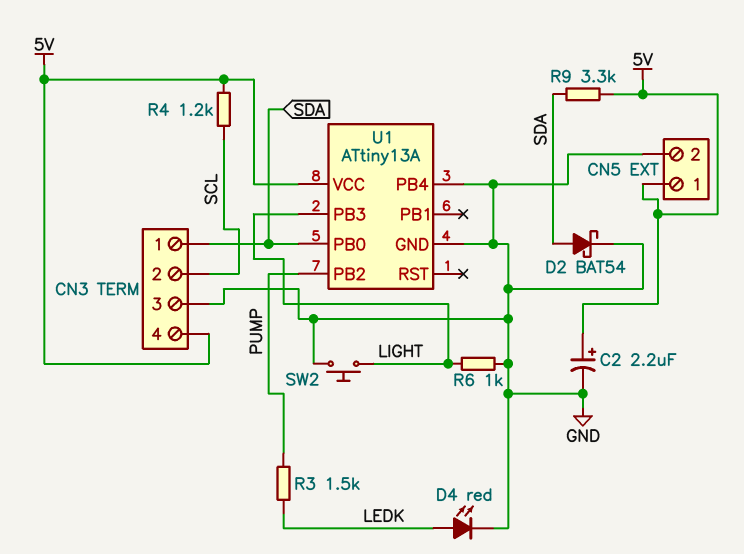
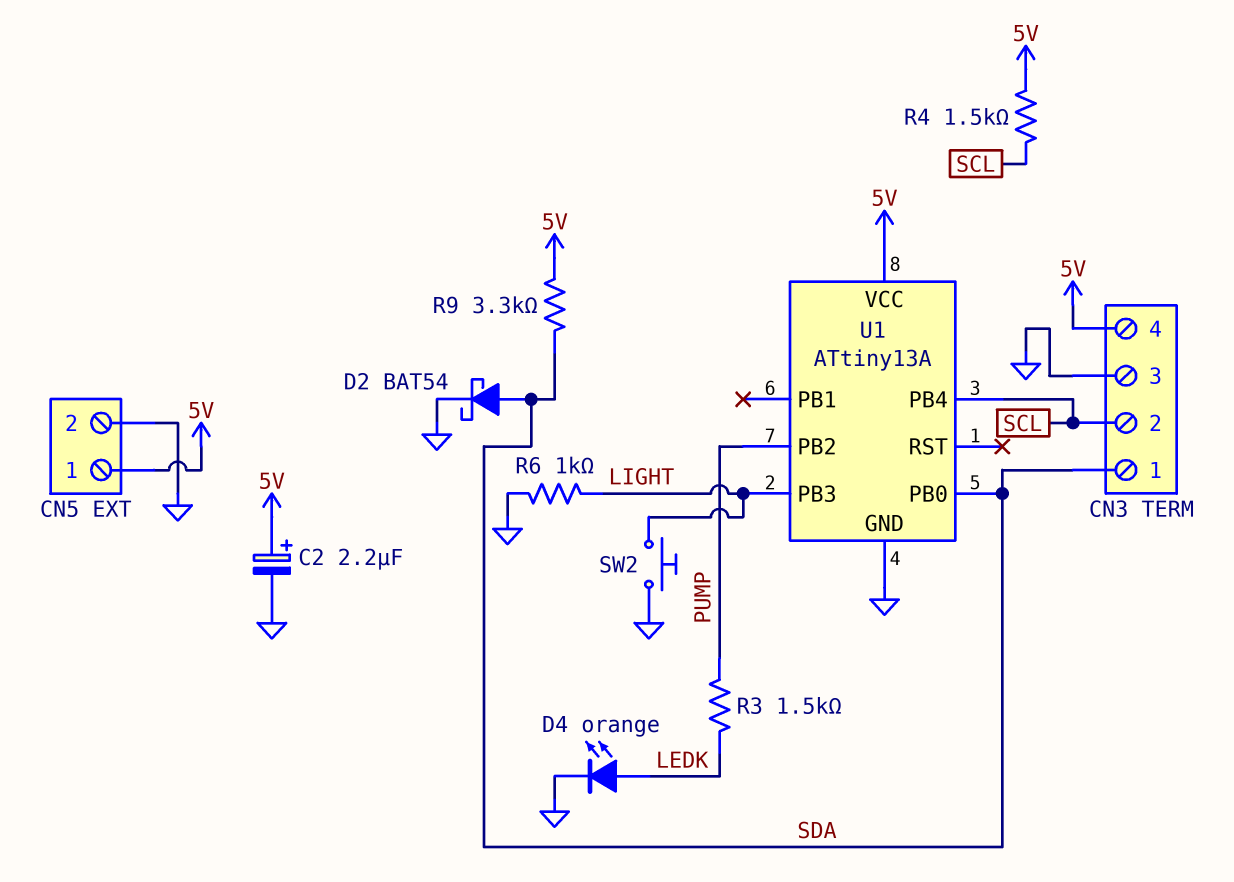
D4: LED red (A LEDK, K GND) -> LED orange (A LEDK, K GND)
R4: 1.2k (5V, SCL) -> 1.5k (5V, SCL)
U1 pin PB4: GND -> SCL

